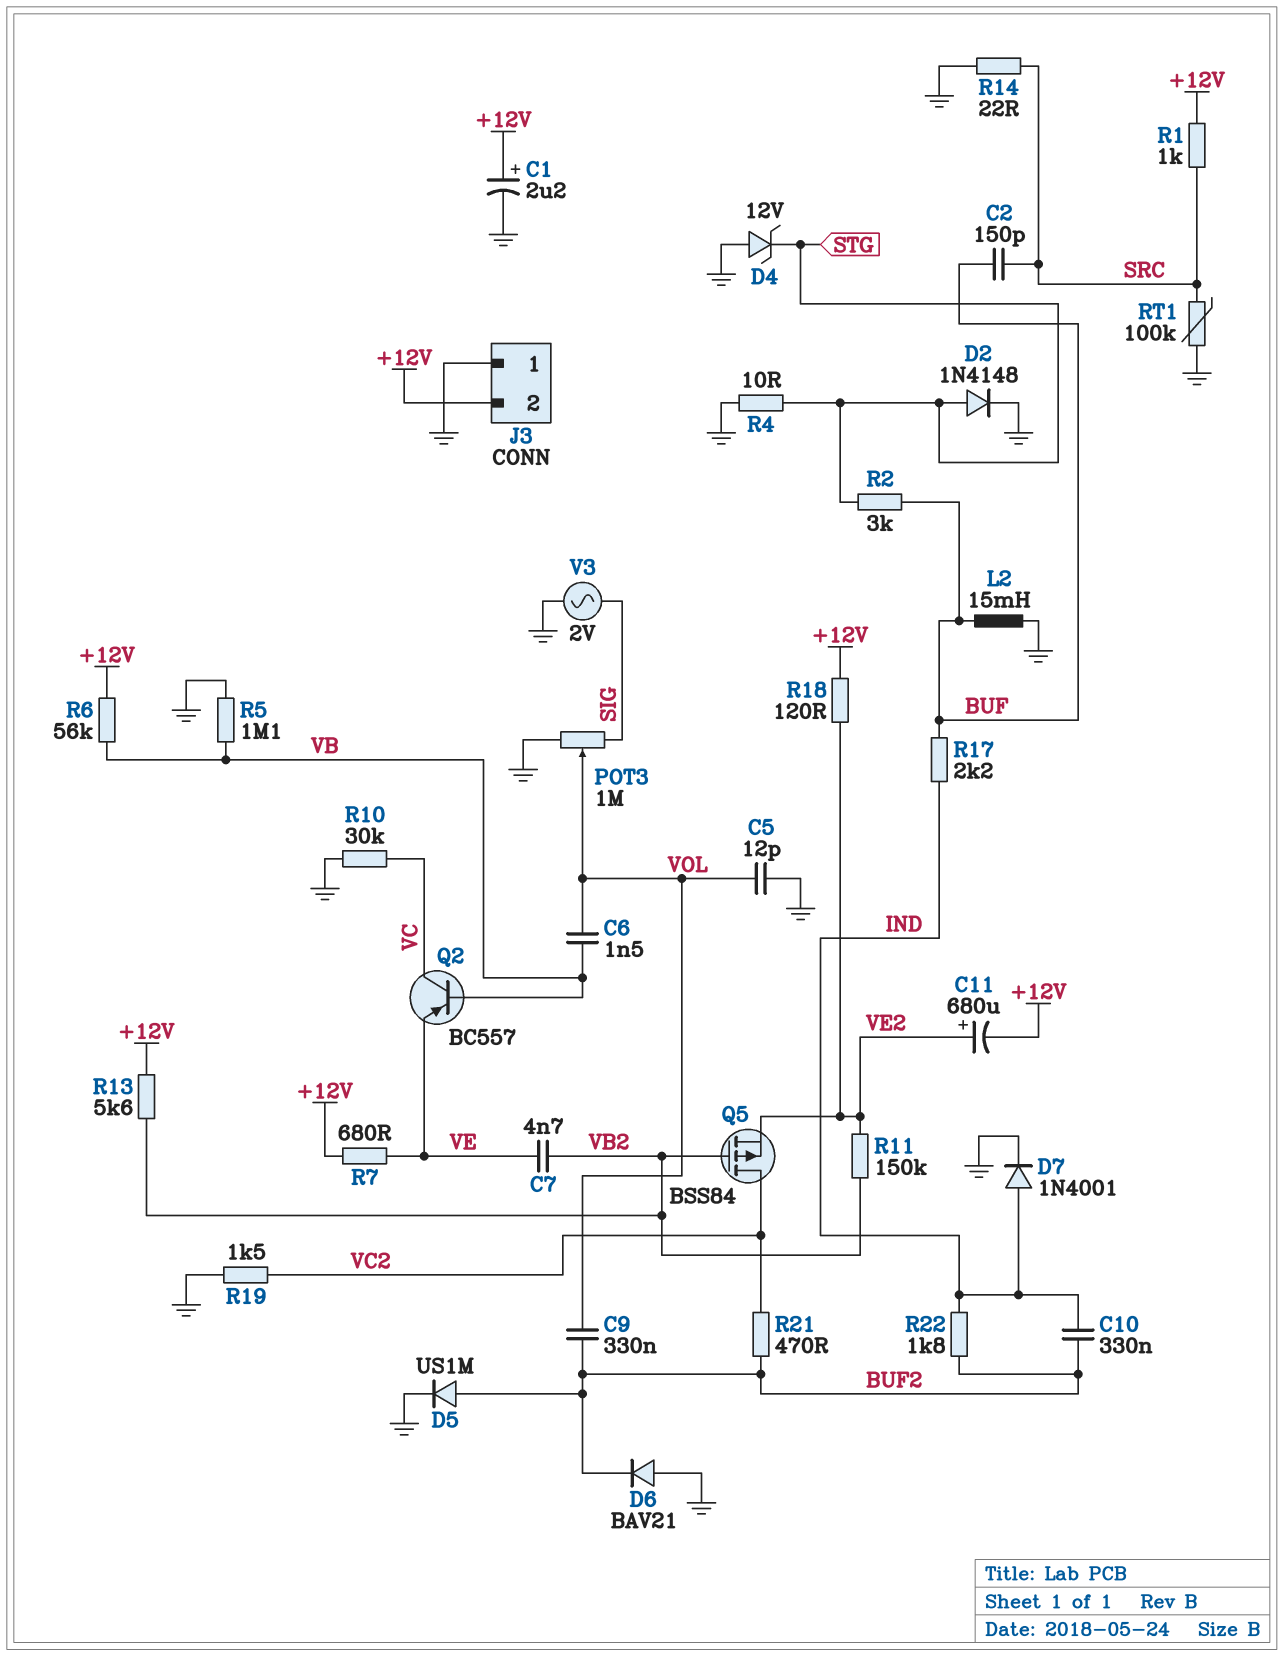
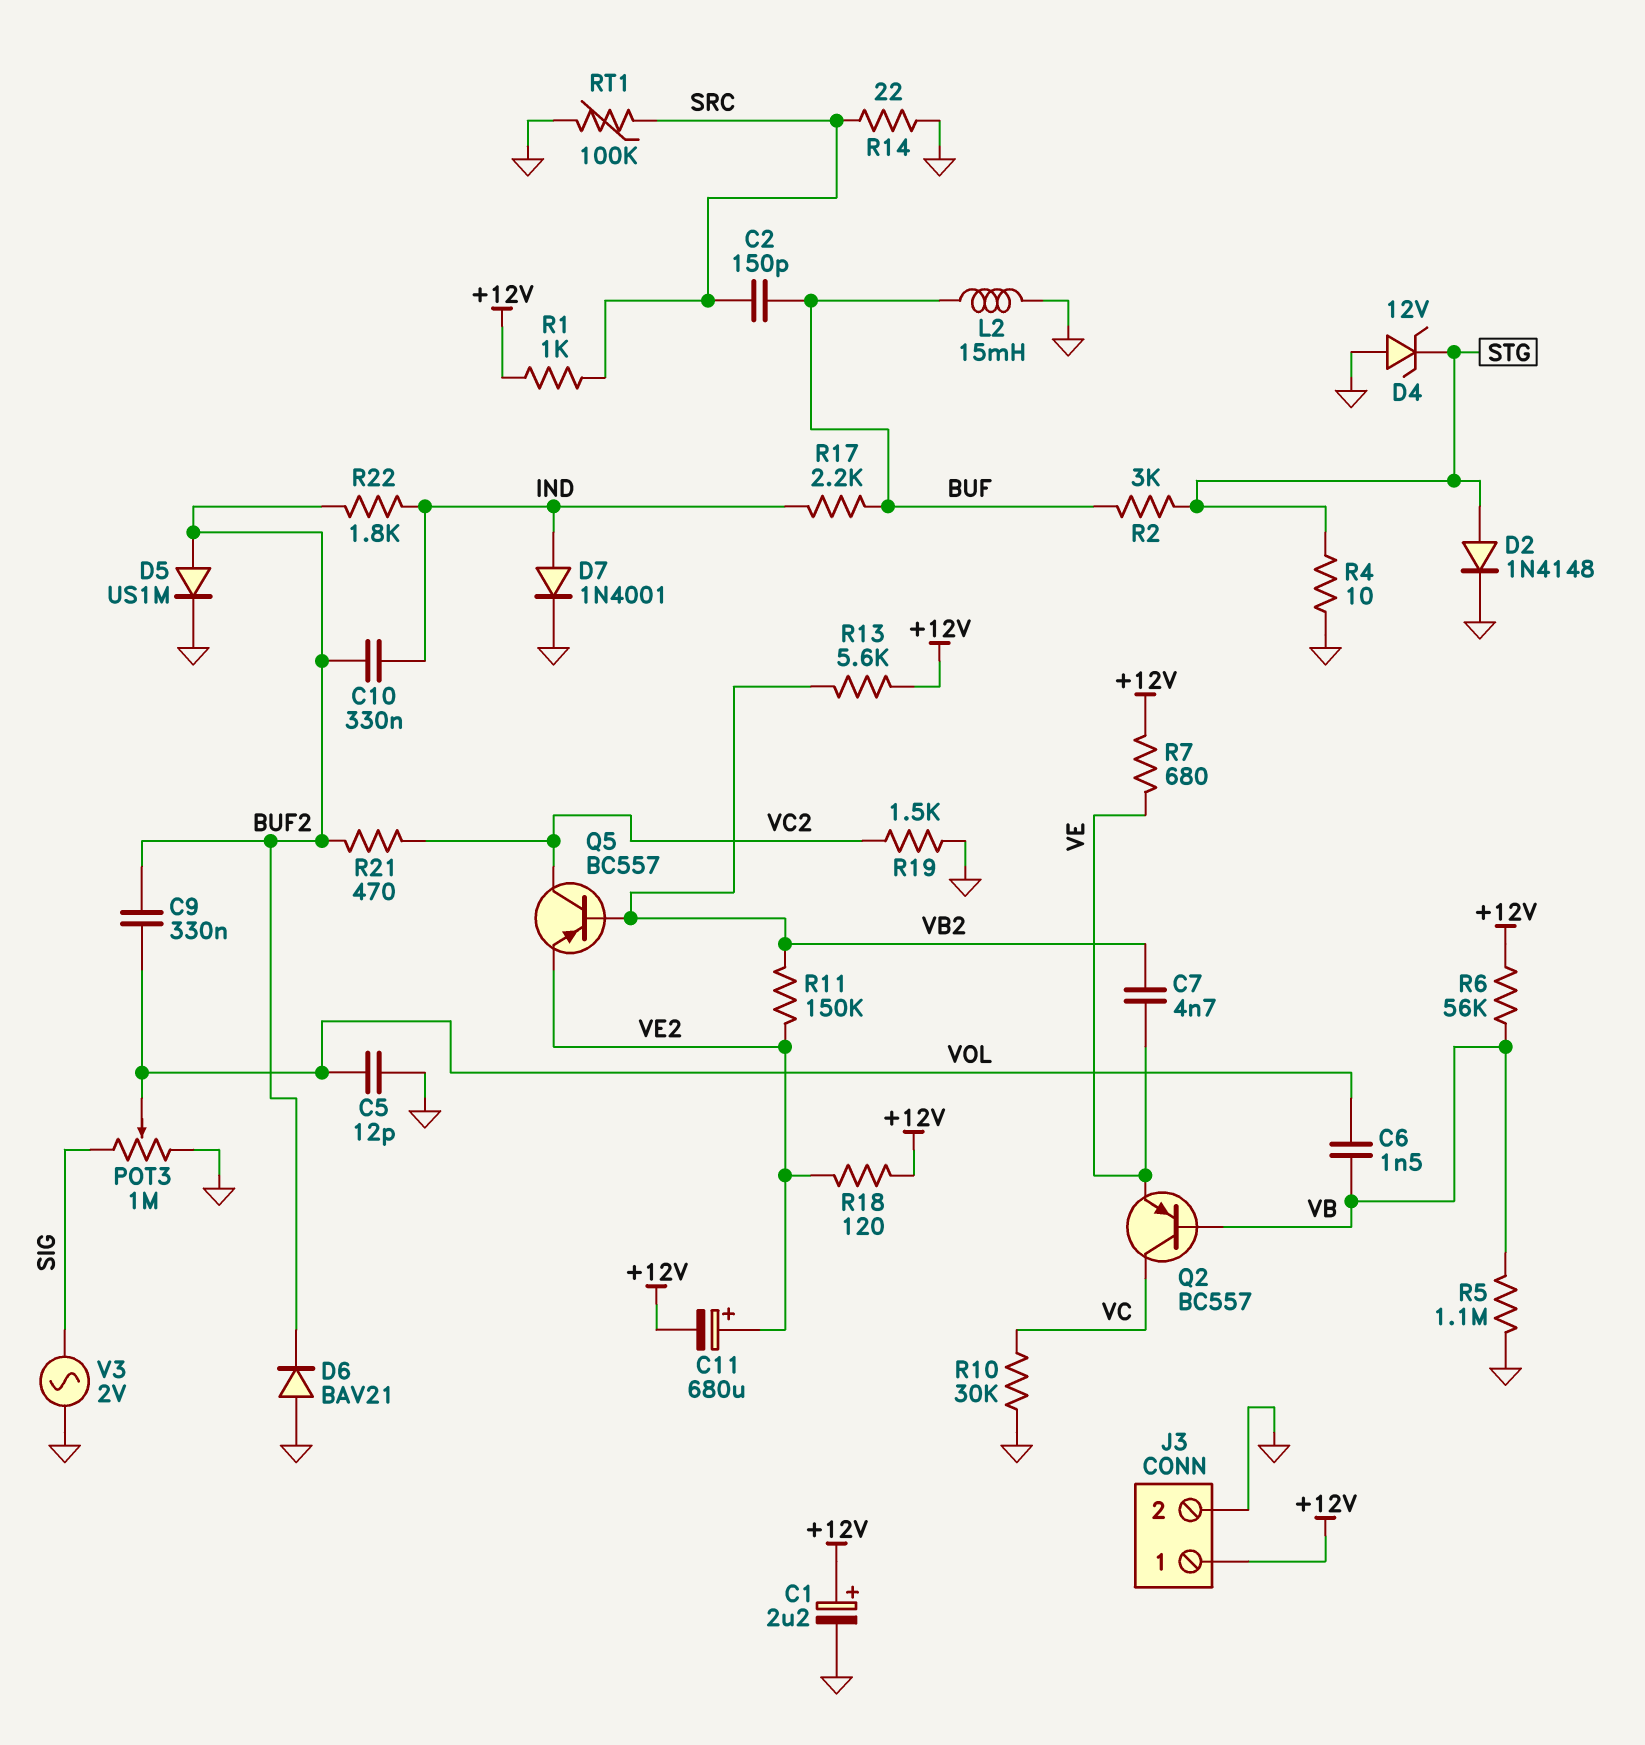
J3 pin 1: GND -> +12V
J3 pin 2: +12V -> GND
Q5: PMOS BSS84 (G VB2, D VC2, S VE2) -> PNP BC557 (B VB2, C VC2, E VE2)

